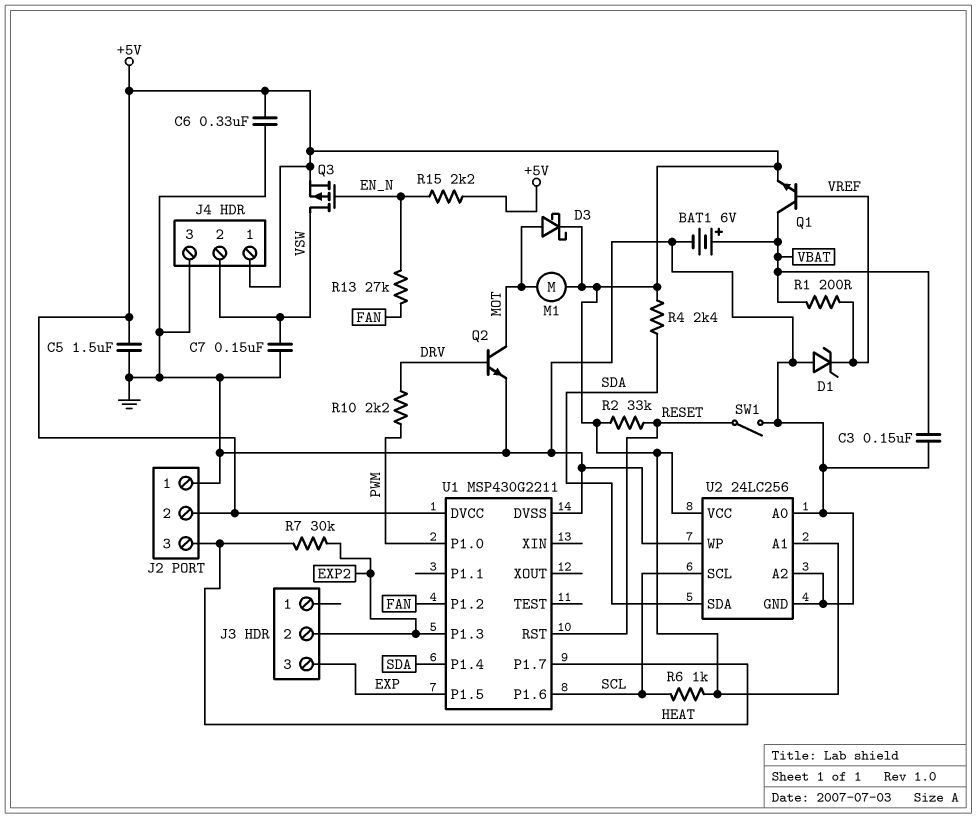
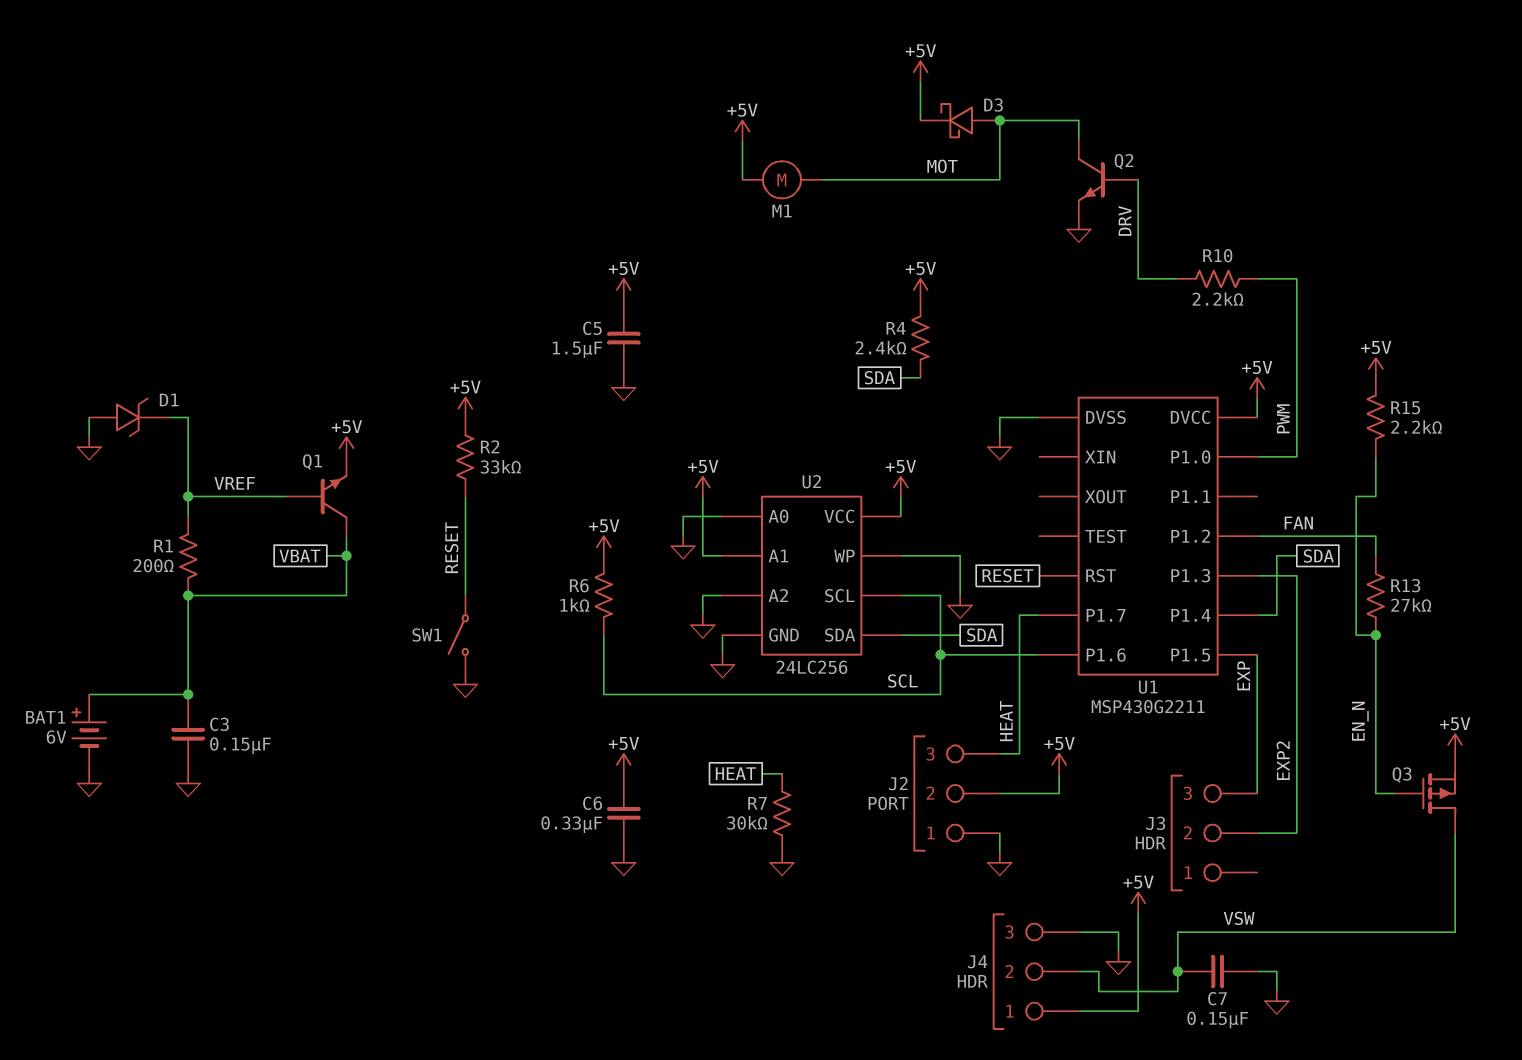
R7: 30k (EXP2, HEAT) -> 30k (GND, HEAT)

